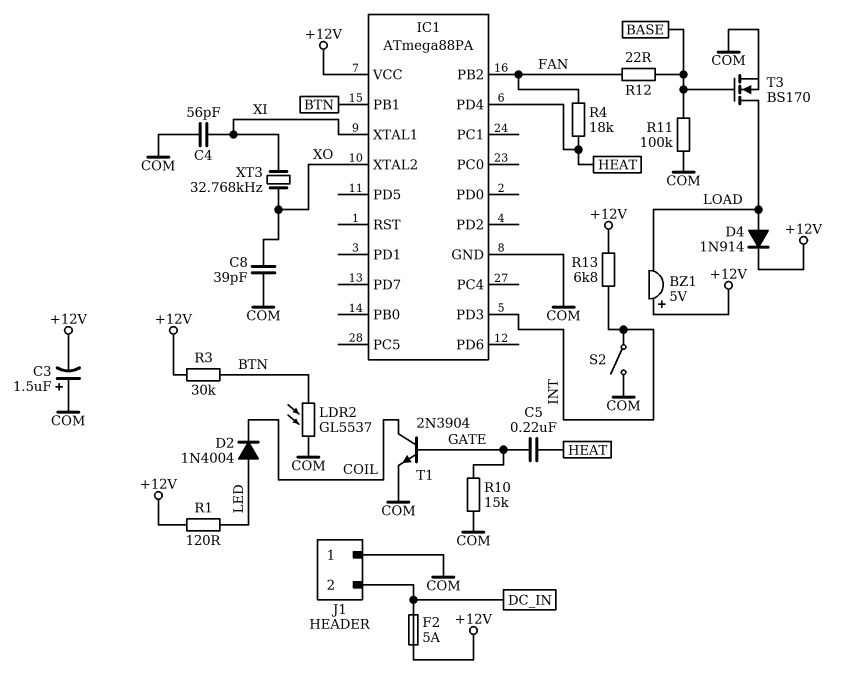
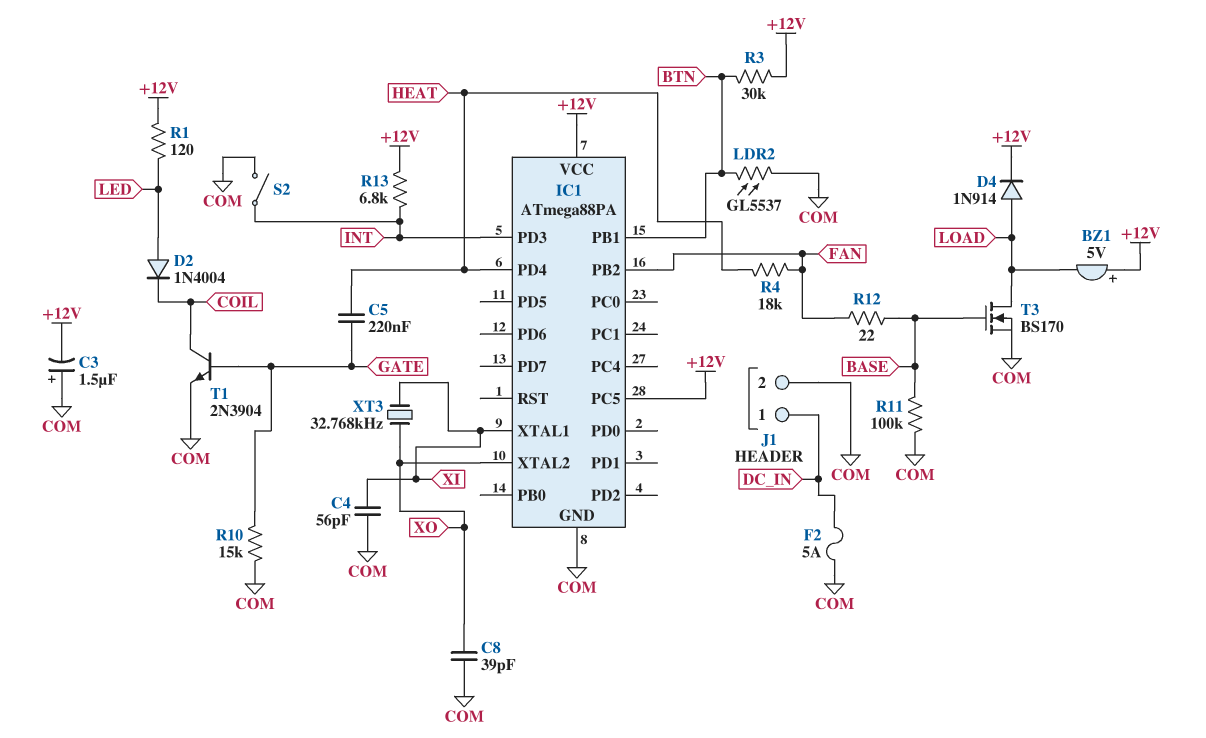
F2: 5A (+12V, DC_IN) -> 5A (COM, DC_IN)
IC1 pin PC5: none -> +12V
J1 pin 1: COM -> DC_IN
J1 pin 2: DC_IN -> COM

